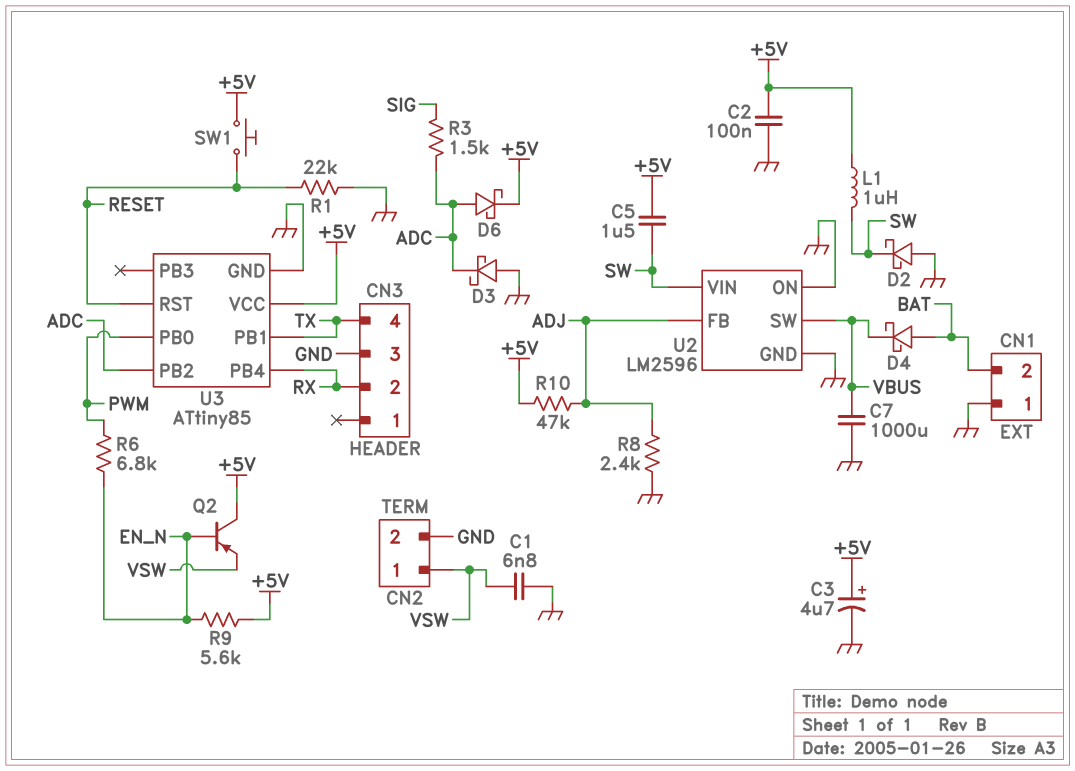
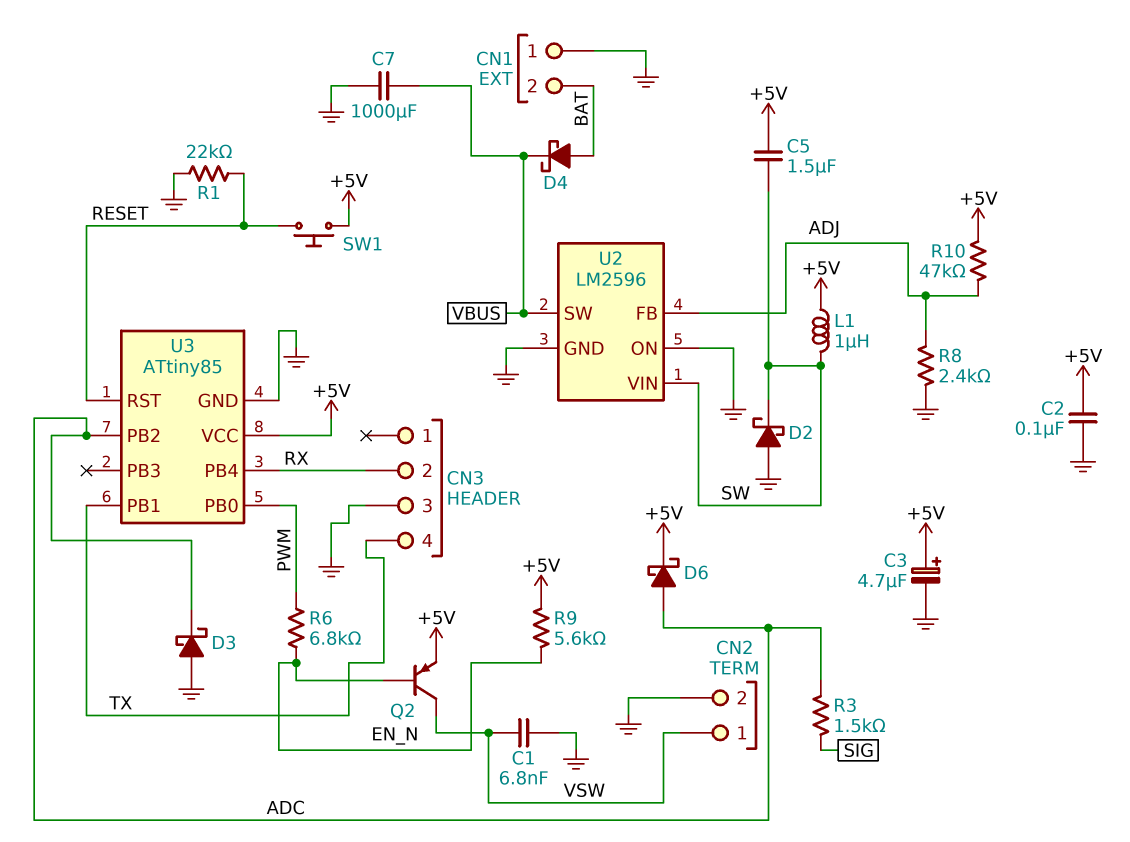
Q2: PNP (B EN_N, C +5V, E VSW) -> PNP (B EN_N, C VSW, E +5V)

